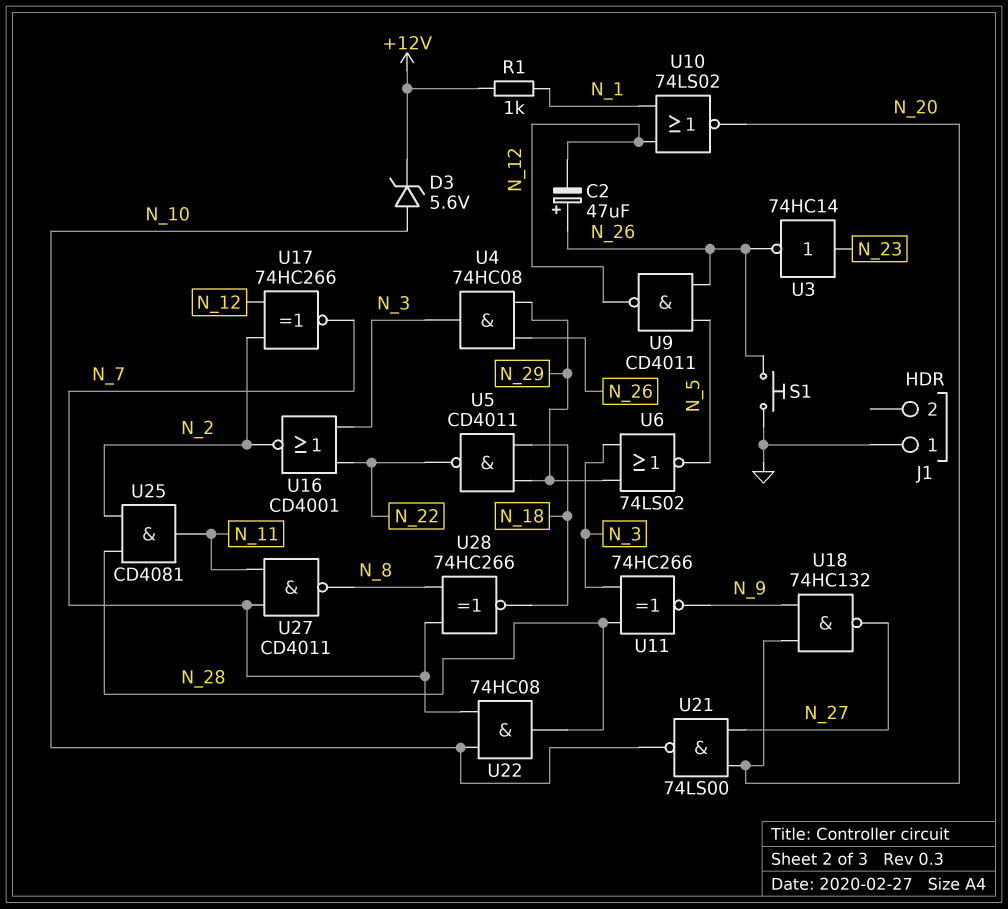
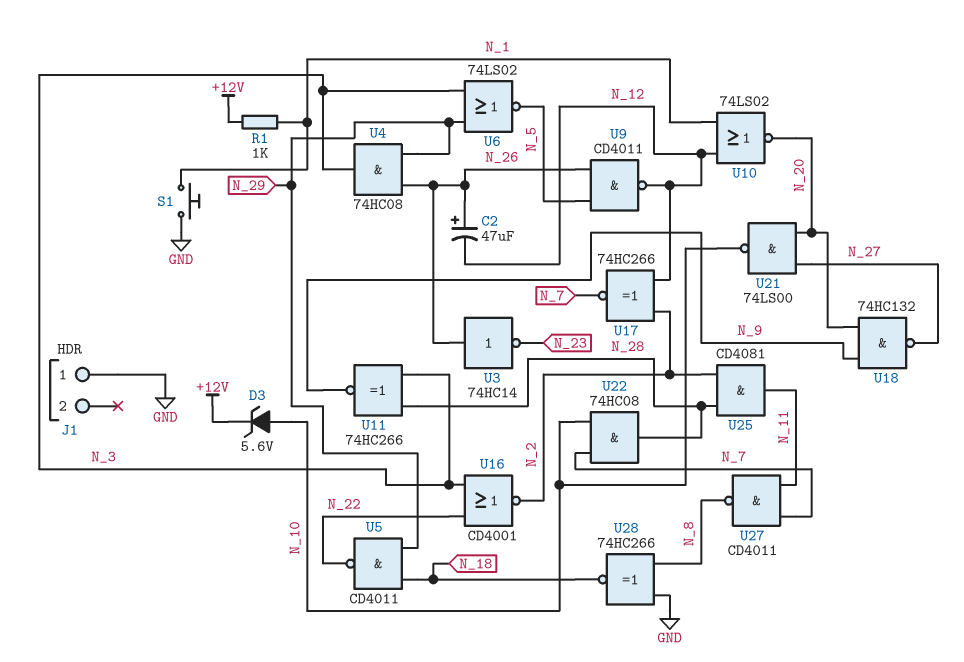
S1: button (GND, N_26) -> button (GND, N_1)
U3: NOT 74HC14 (in N_23, out N_26) -> NOT 74HC14 (in N_26, out N_23)
U28: XNOR 74HC266 (in N_7, in N_8, out N_18) -> XNOR 74HC266 (in GND, in N_8, out N_18)

